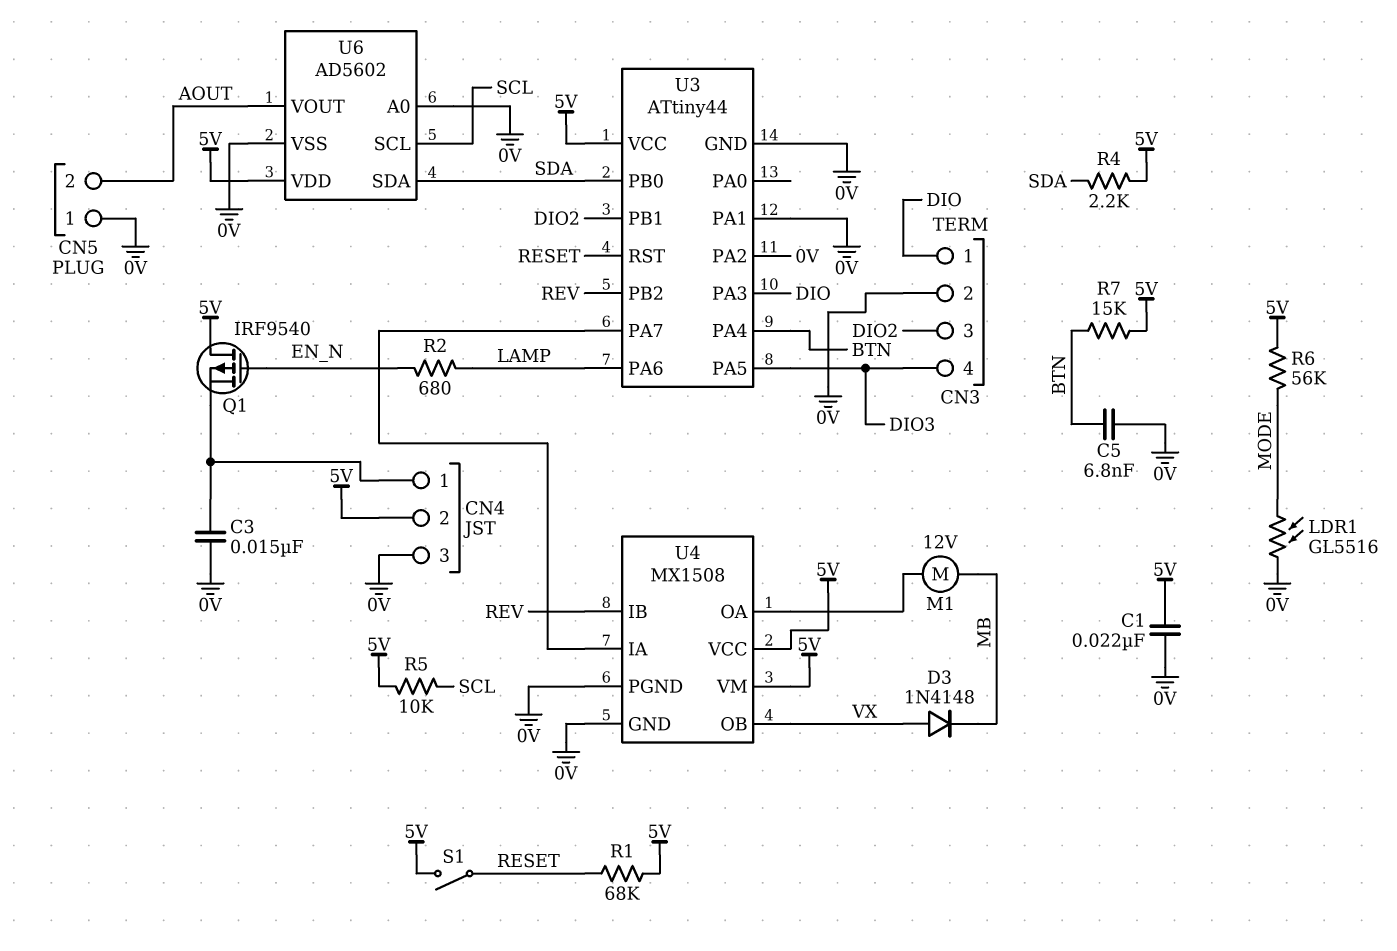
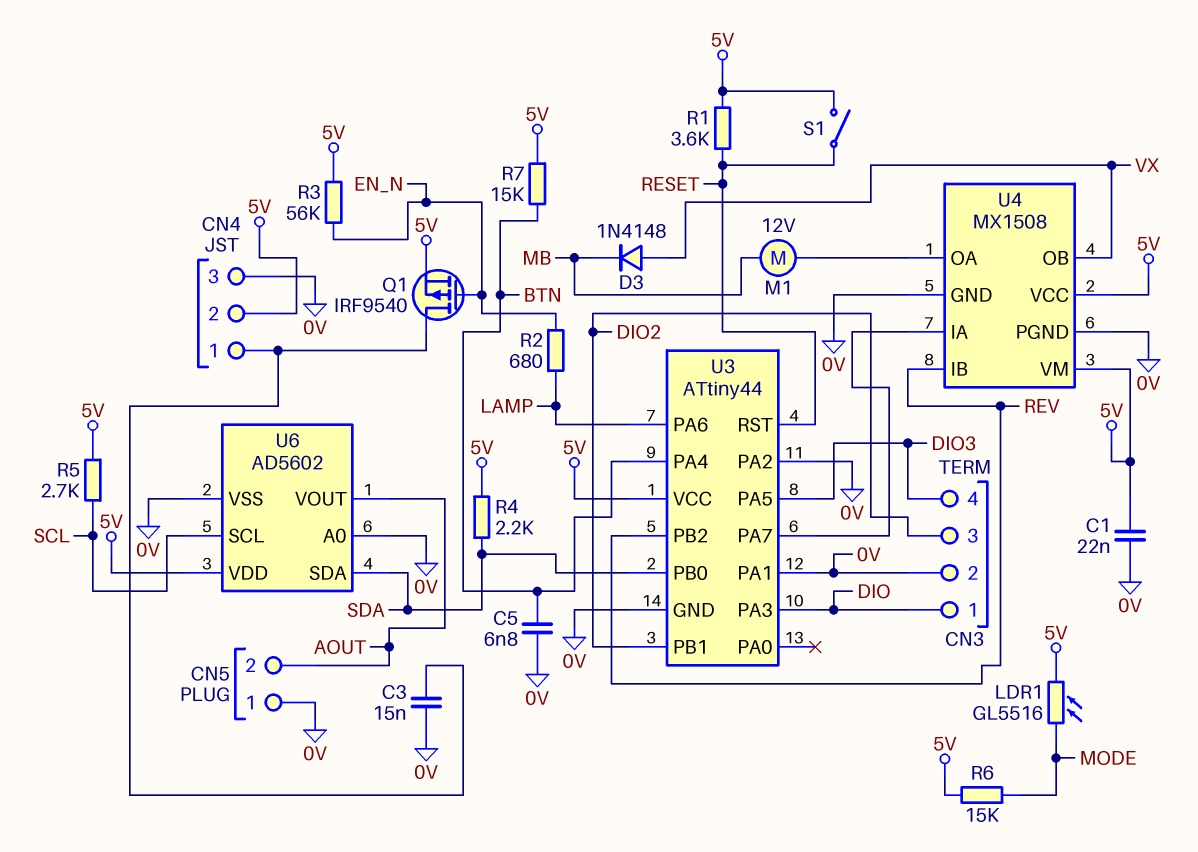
LDR1: GL5516 (0V, MODE) -> GL5516 (5V, MODE)
Q1: PMOS IRF9540 (G EN_N, D 5V, S CN4/1) -> PMOS IRF9540 (G EN_N, D CN4/1, S 5V)
R1: 68k (5V, RESET) -> 3.6k (5V, RESET)
R3: none -> 56k (5V, EN_N)
R5: 10k (5V, SCL) -> 2.7k (5V, SCL)
R6: 56k (5V, MODE) -> 15k (5V, MODE)

